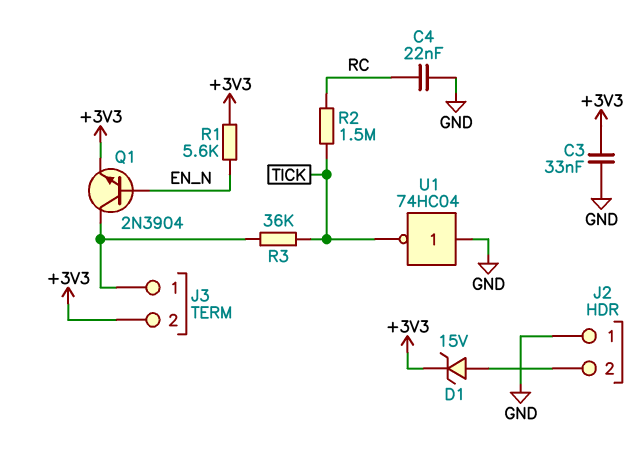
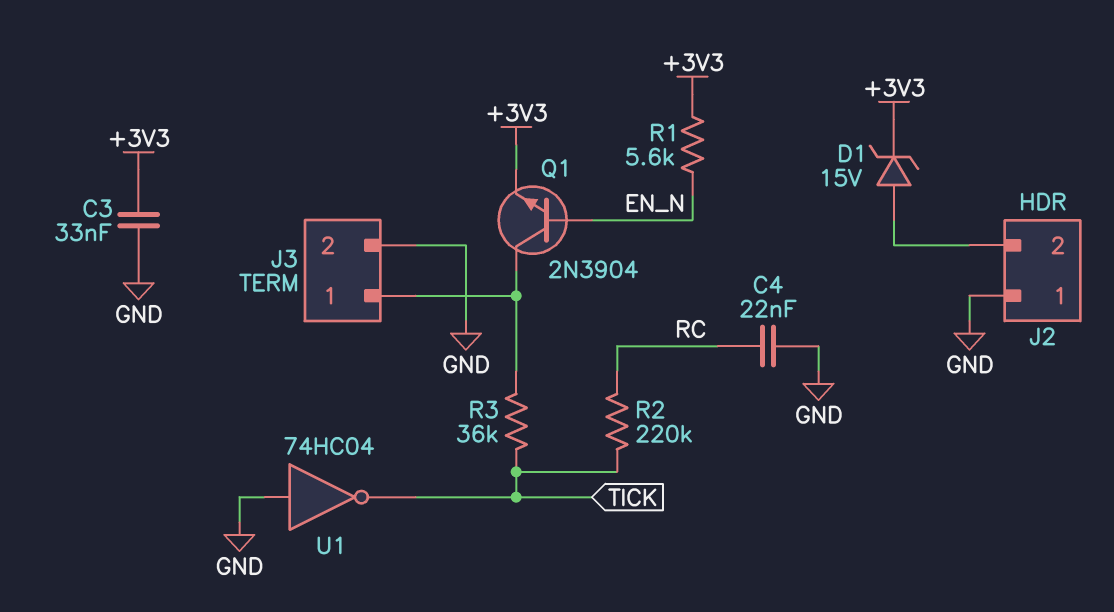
J3 pin 2: +3V3 -> GND
R2: 1.5M (RC, TICK) -> 220k (RC, TICK)

